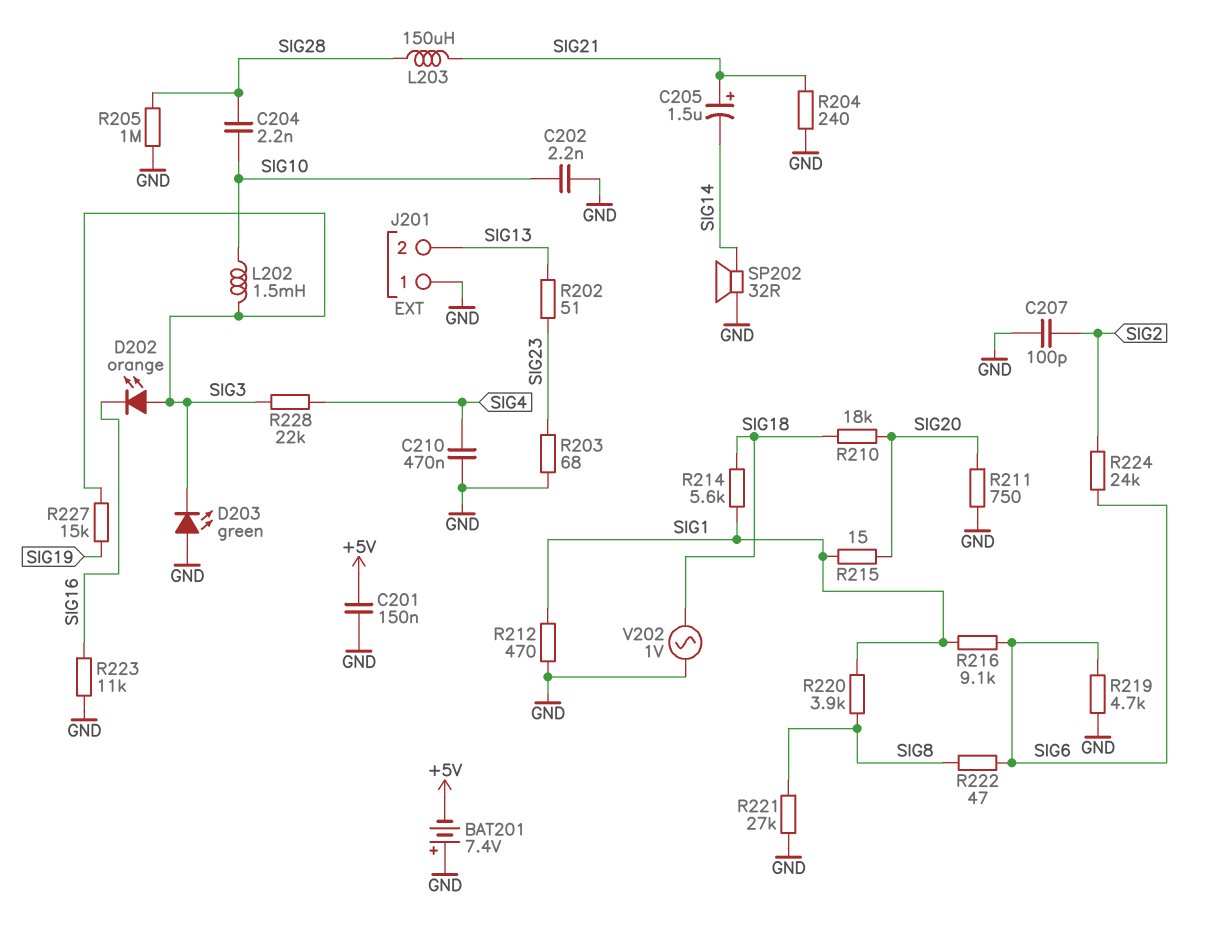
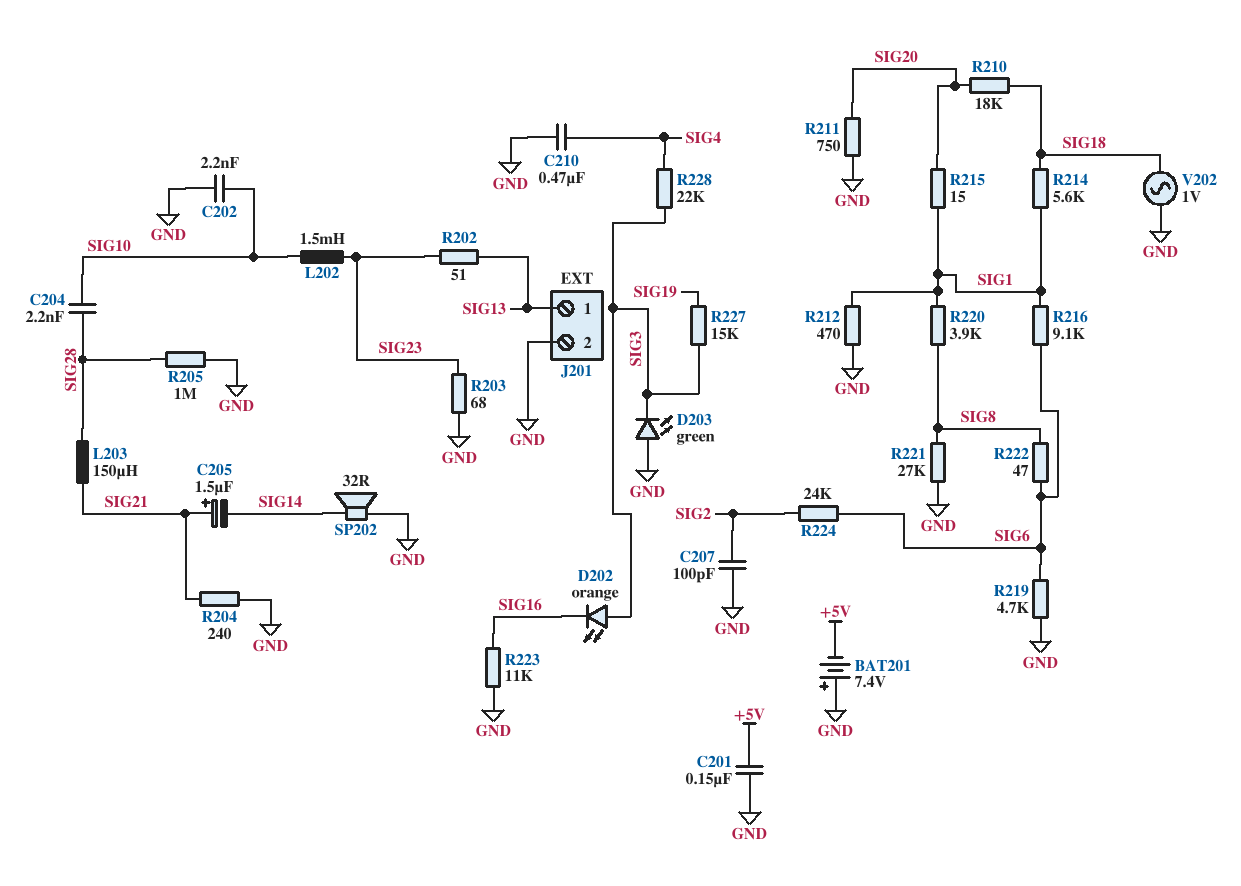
J201 pin 1: GND -> SIG13
J201 pin 2: SIG13 -> GND
L202: 1.5mH (SIG3, SIG10) -> 1.5mH (SIG10, SIG23)

